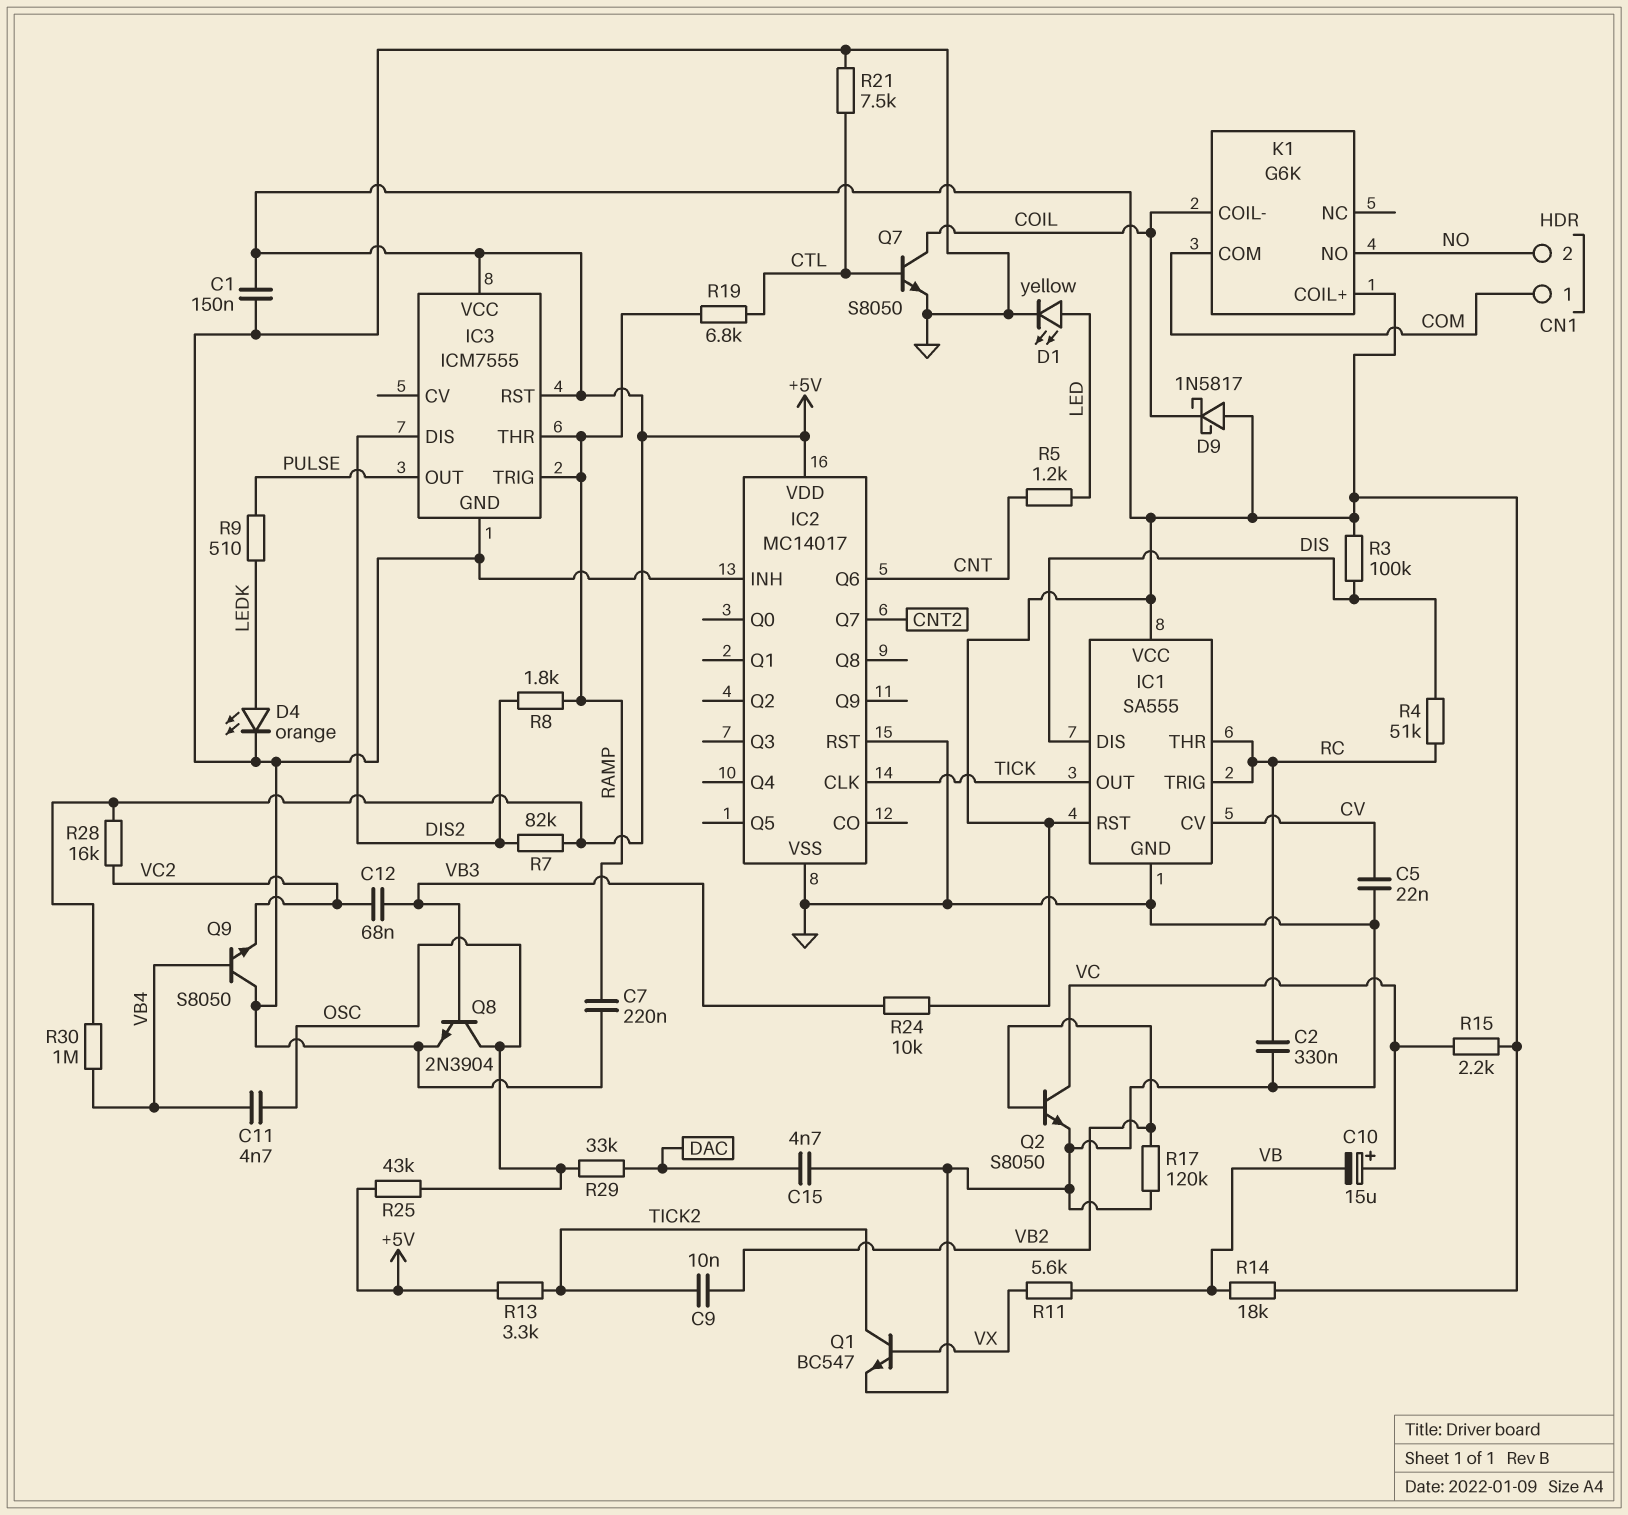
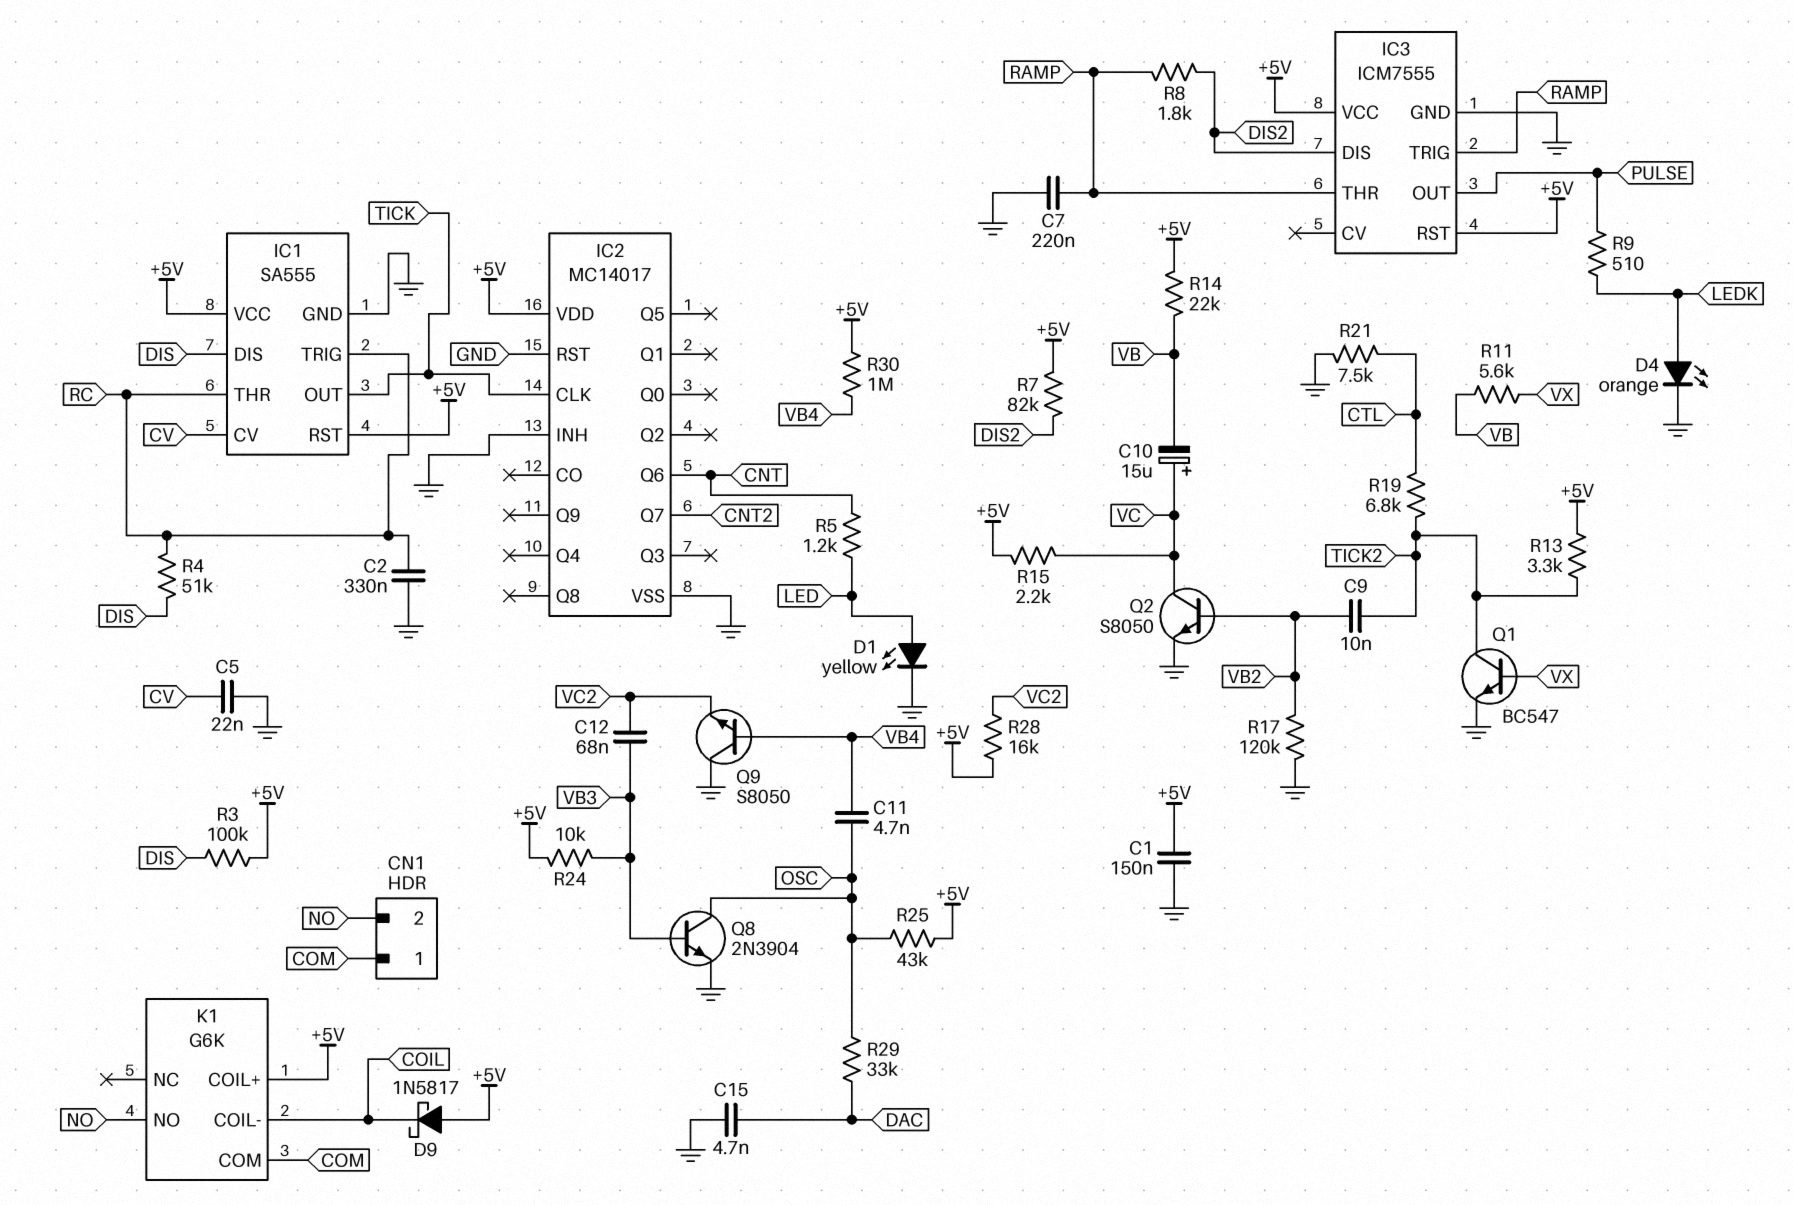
Q7: NPN S8050 (B CTL, C COIL, E GND) -> none
R14: 18k (+5V, VB) -> 22k (+5V, VB)
R19: 6.8k (CTL, RAMP) -> 6.8k (CTL, TICK2)

